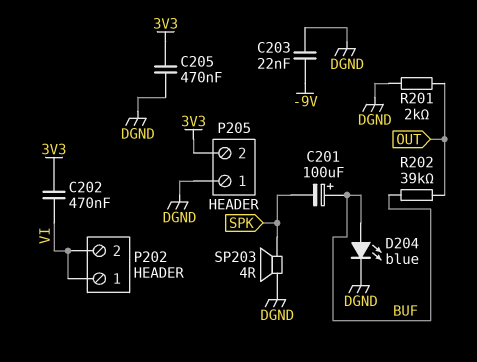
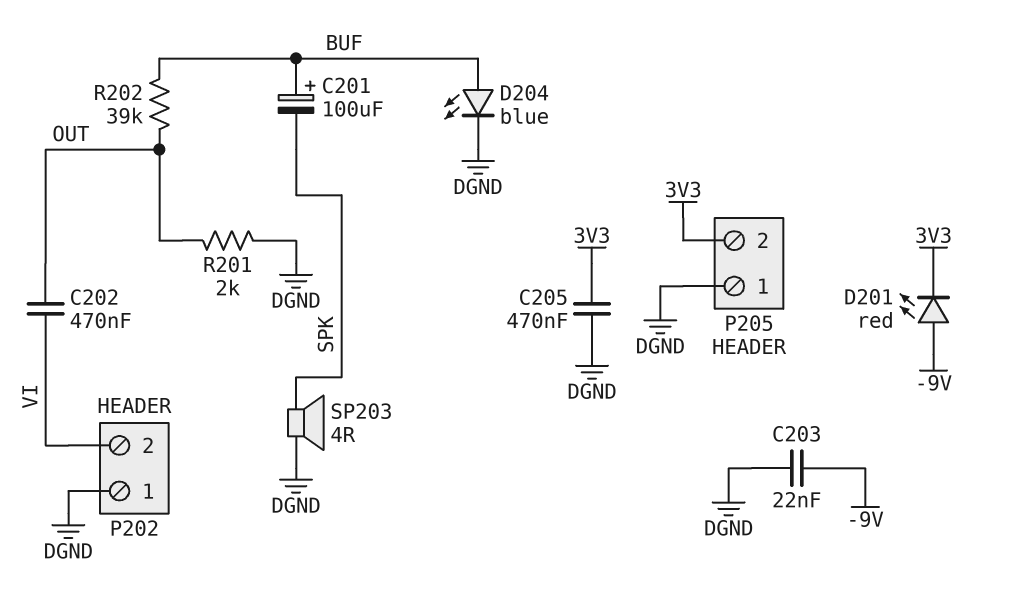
C202: 470nF (3V3, VI) -> 470nF (OUT, VI)
D201: none -> LED red (A -9V, K 3V3)
P202 pin 1: VI -> DGND

